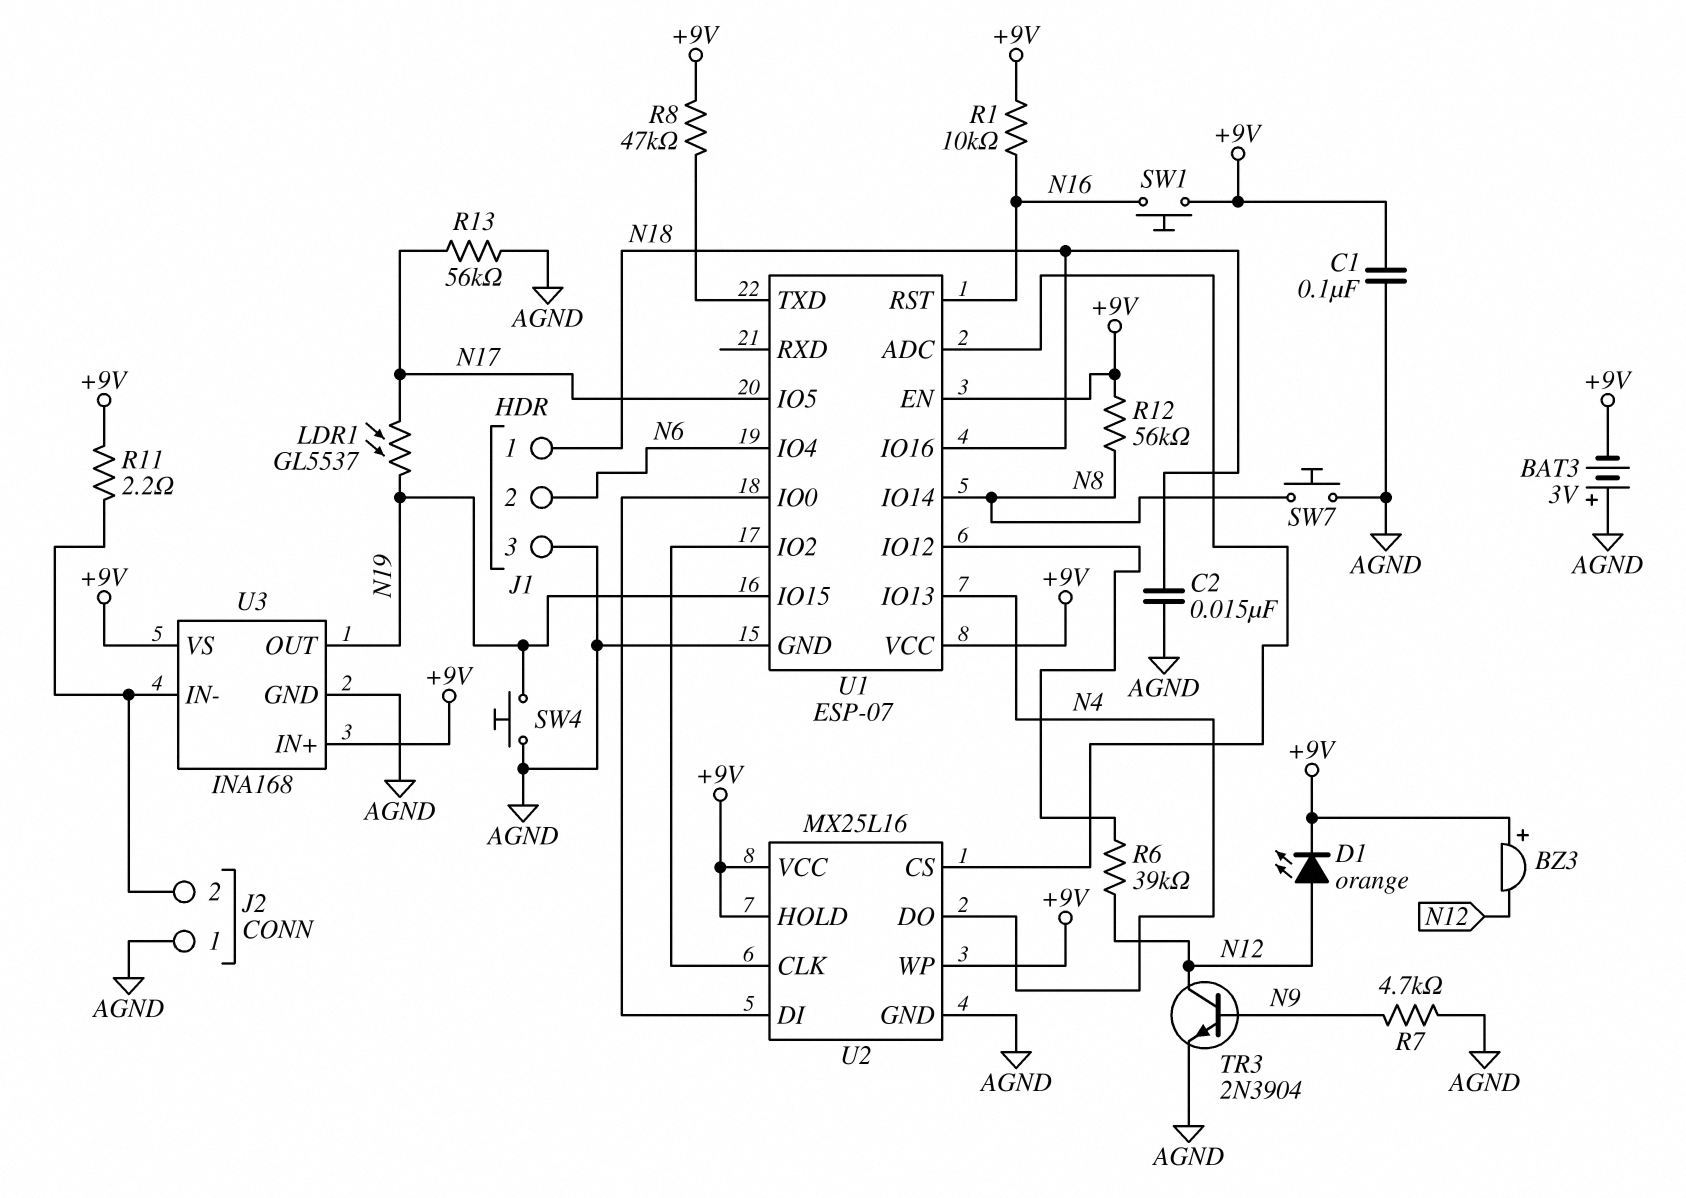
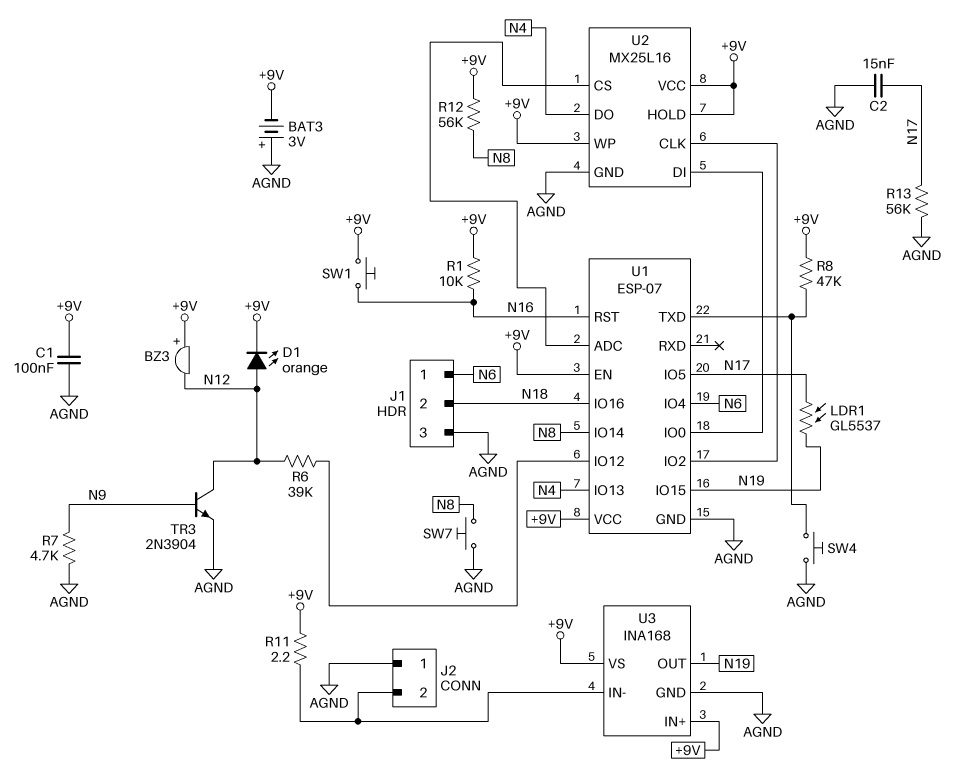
C2: 15nF (AGND, N18) -> 15nF (AGND, N17)
J1 pin 1: N18 -> N6
J1 pin 2: N6 -> N18
SW4: button (AGND, N19) -> button (AGND, U1/TXD)

